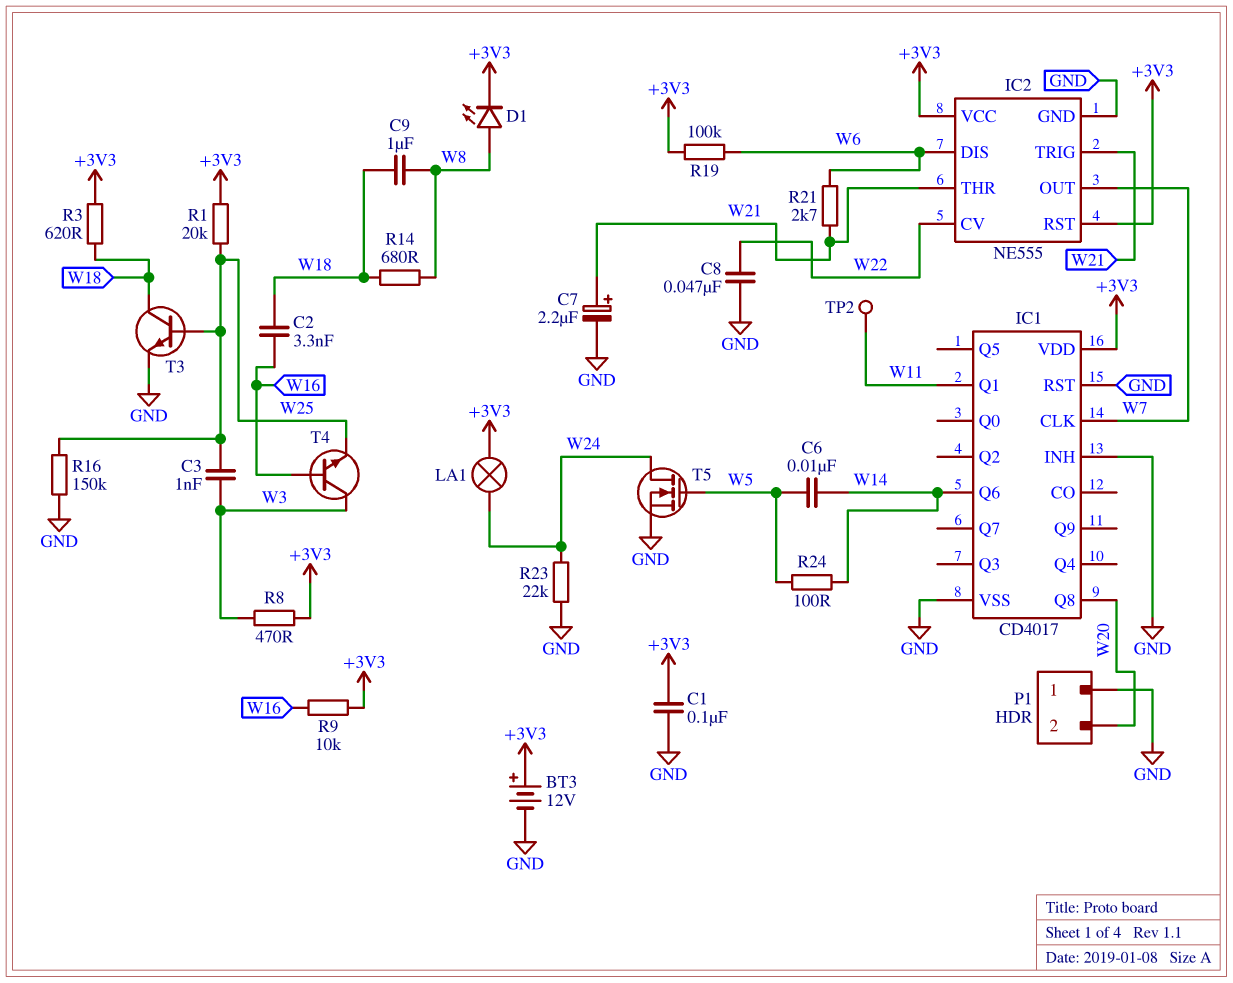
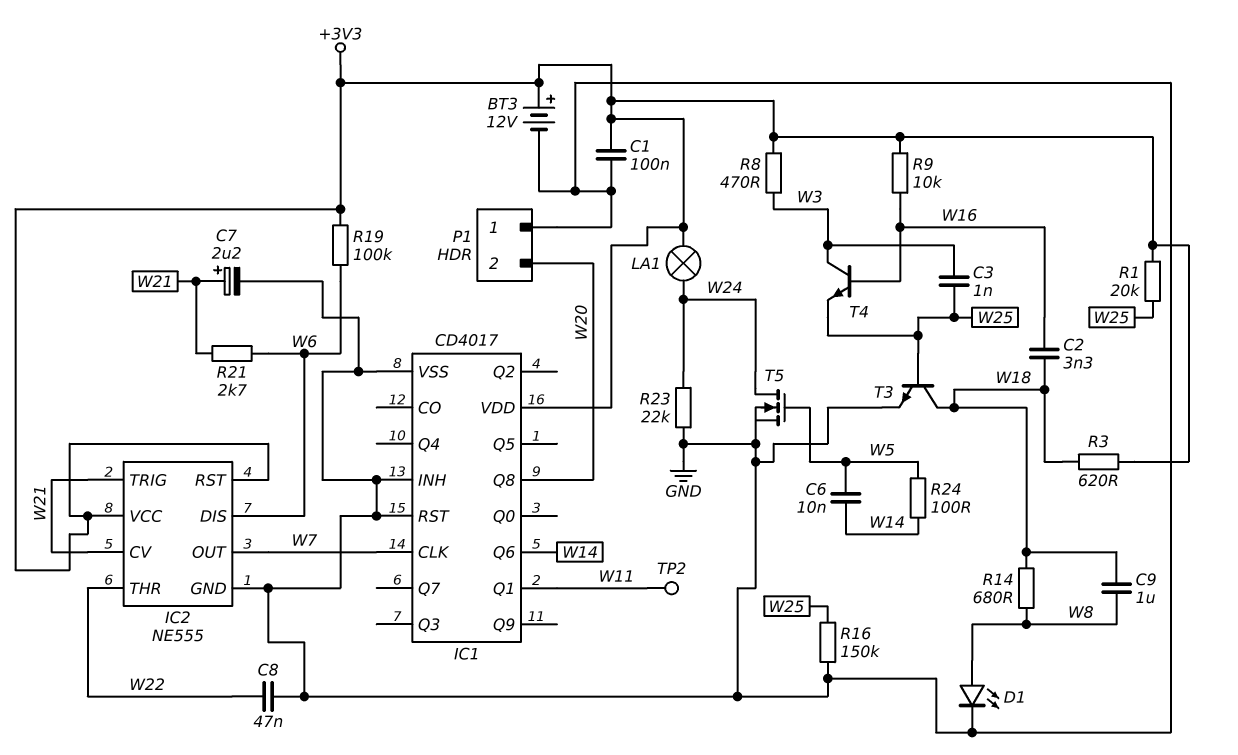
D1: LED (A W8, K +3V3) -> LED (A W8, K GND)
IC2 pin CV: W22 -> W21
IC2 pin THR: W21 -> W22

